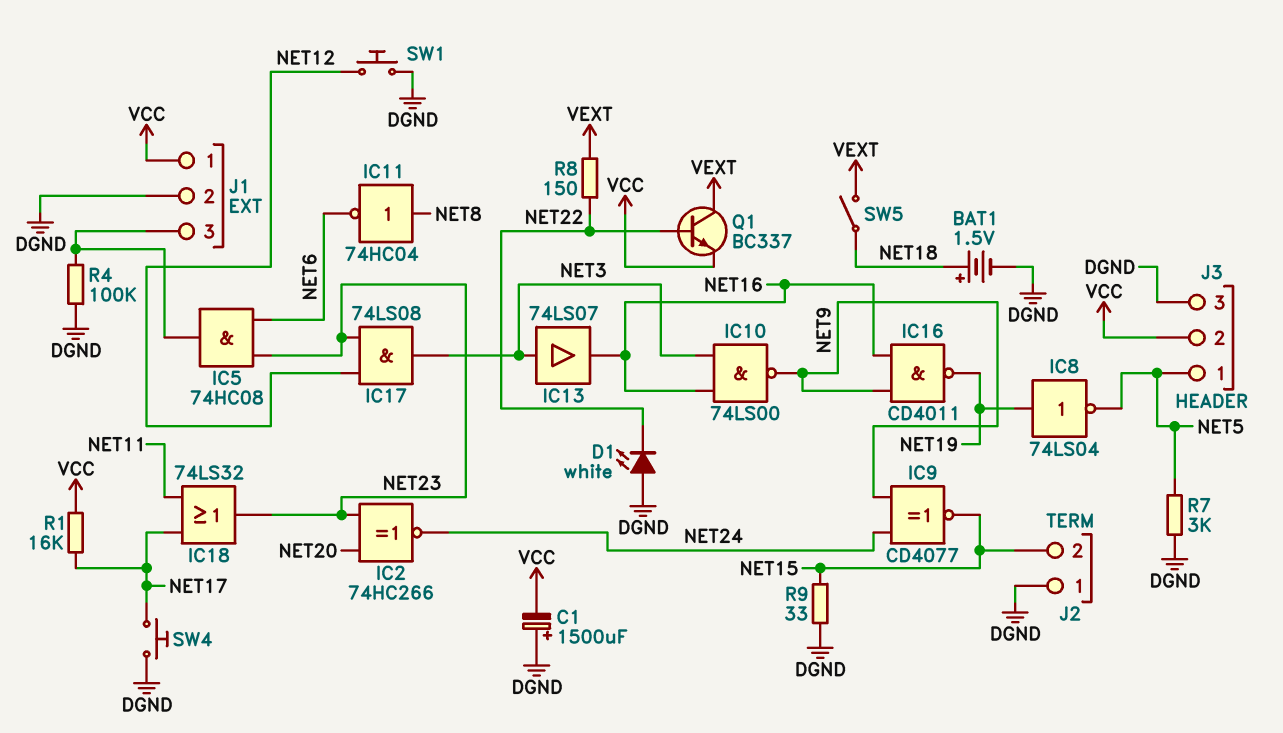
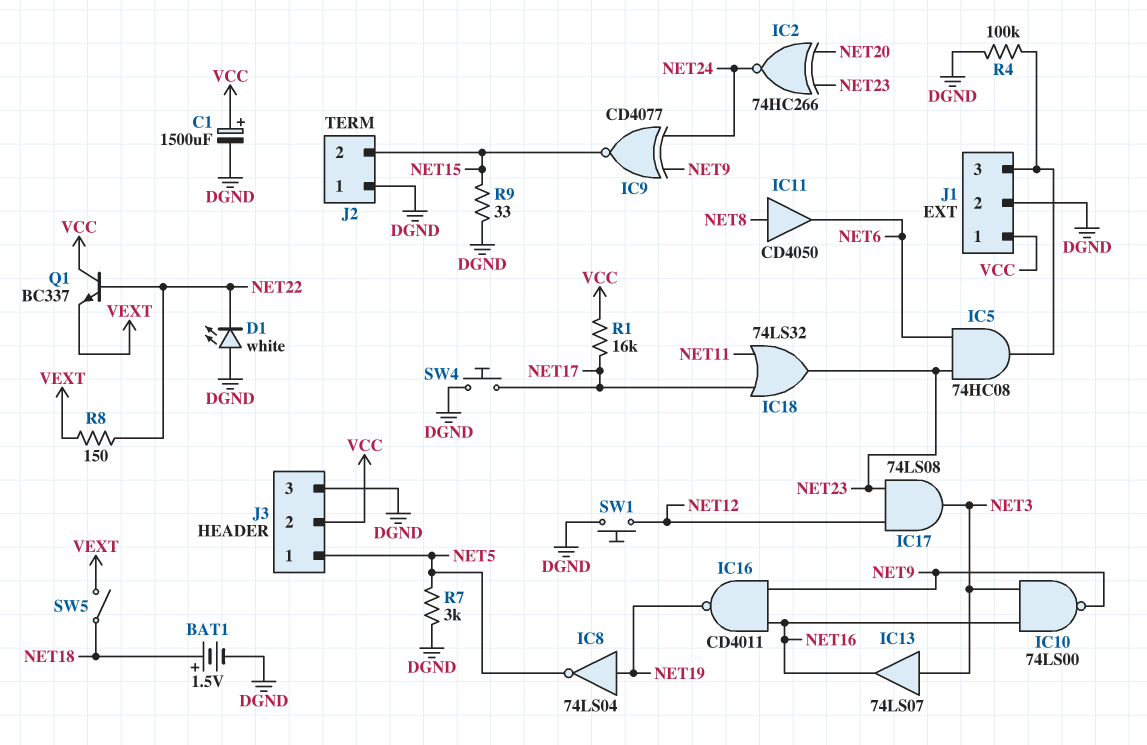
C1: 1500uF (plus DGND, minus VCC) -> 1500uF (plus VCC, minus DGND)
IC11: NOT 74HC04 (in NET8, out NET6) -> buffer CD4050 (in NET8, out NET6)
Q1: NPN BC337 (B NET22, C VEXT, E VCC) -> NPN BC337 (B NET22, C VCC, E VEXT)

